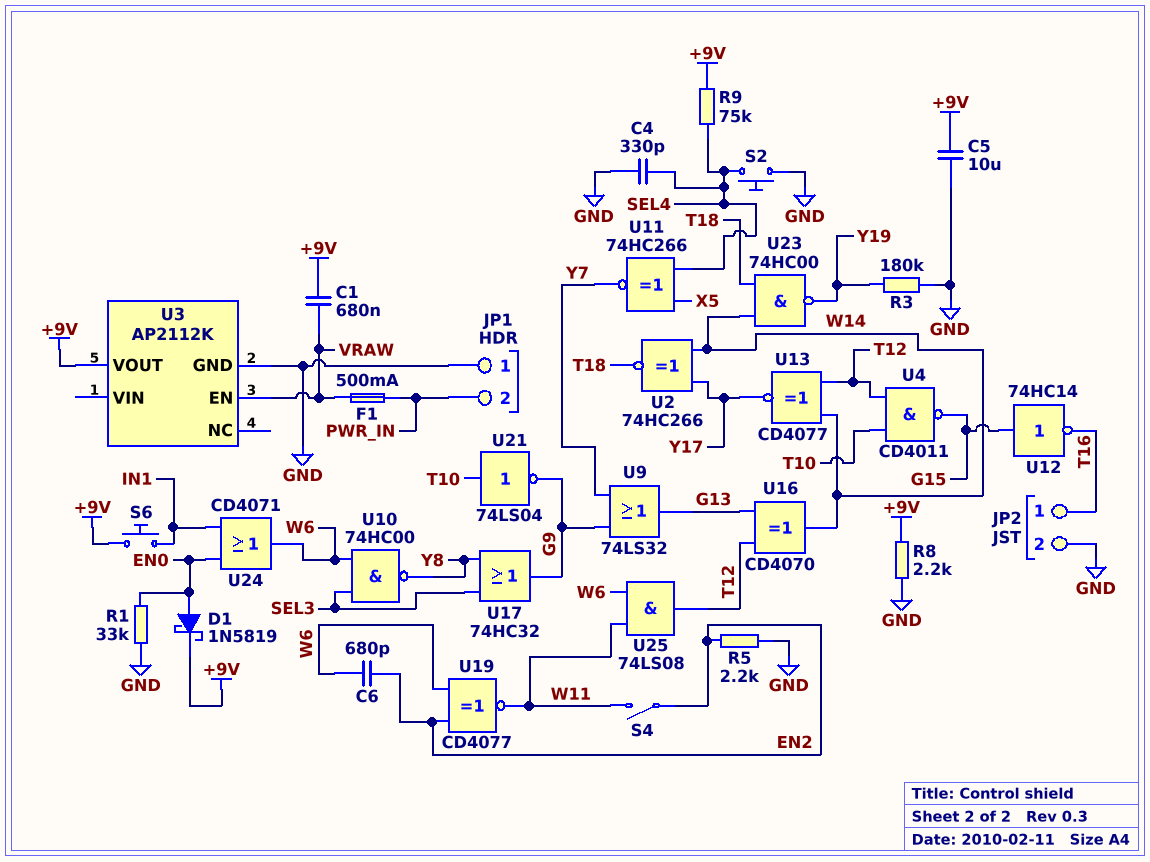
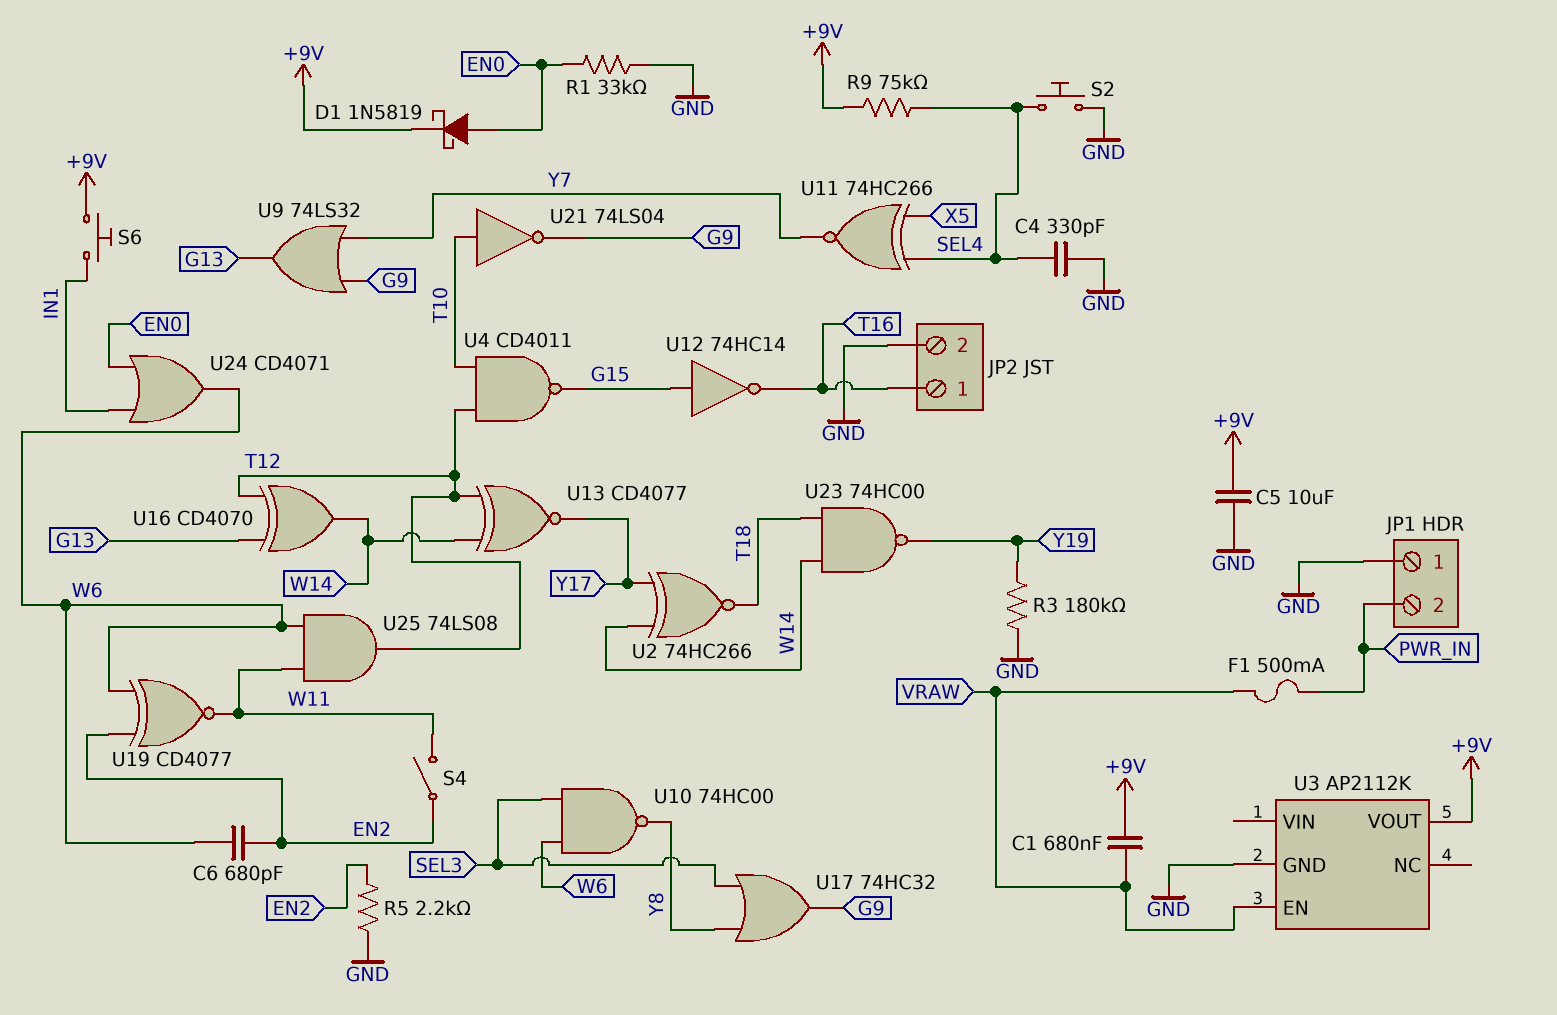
R8: 2.2k (+9V, GND) -> none

